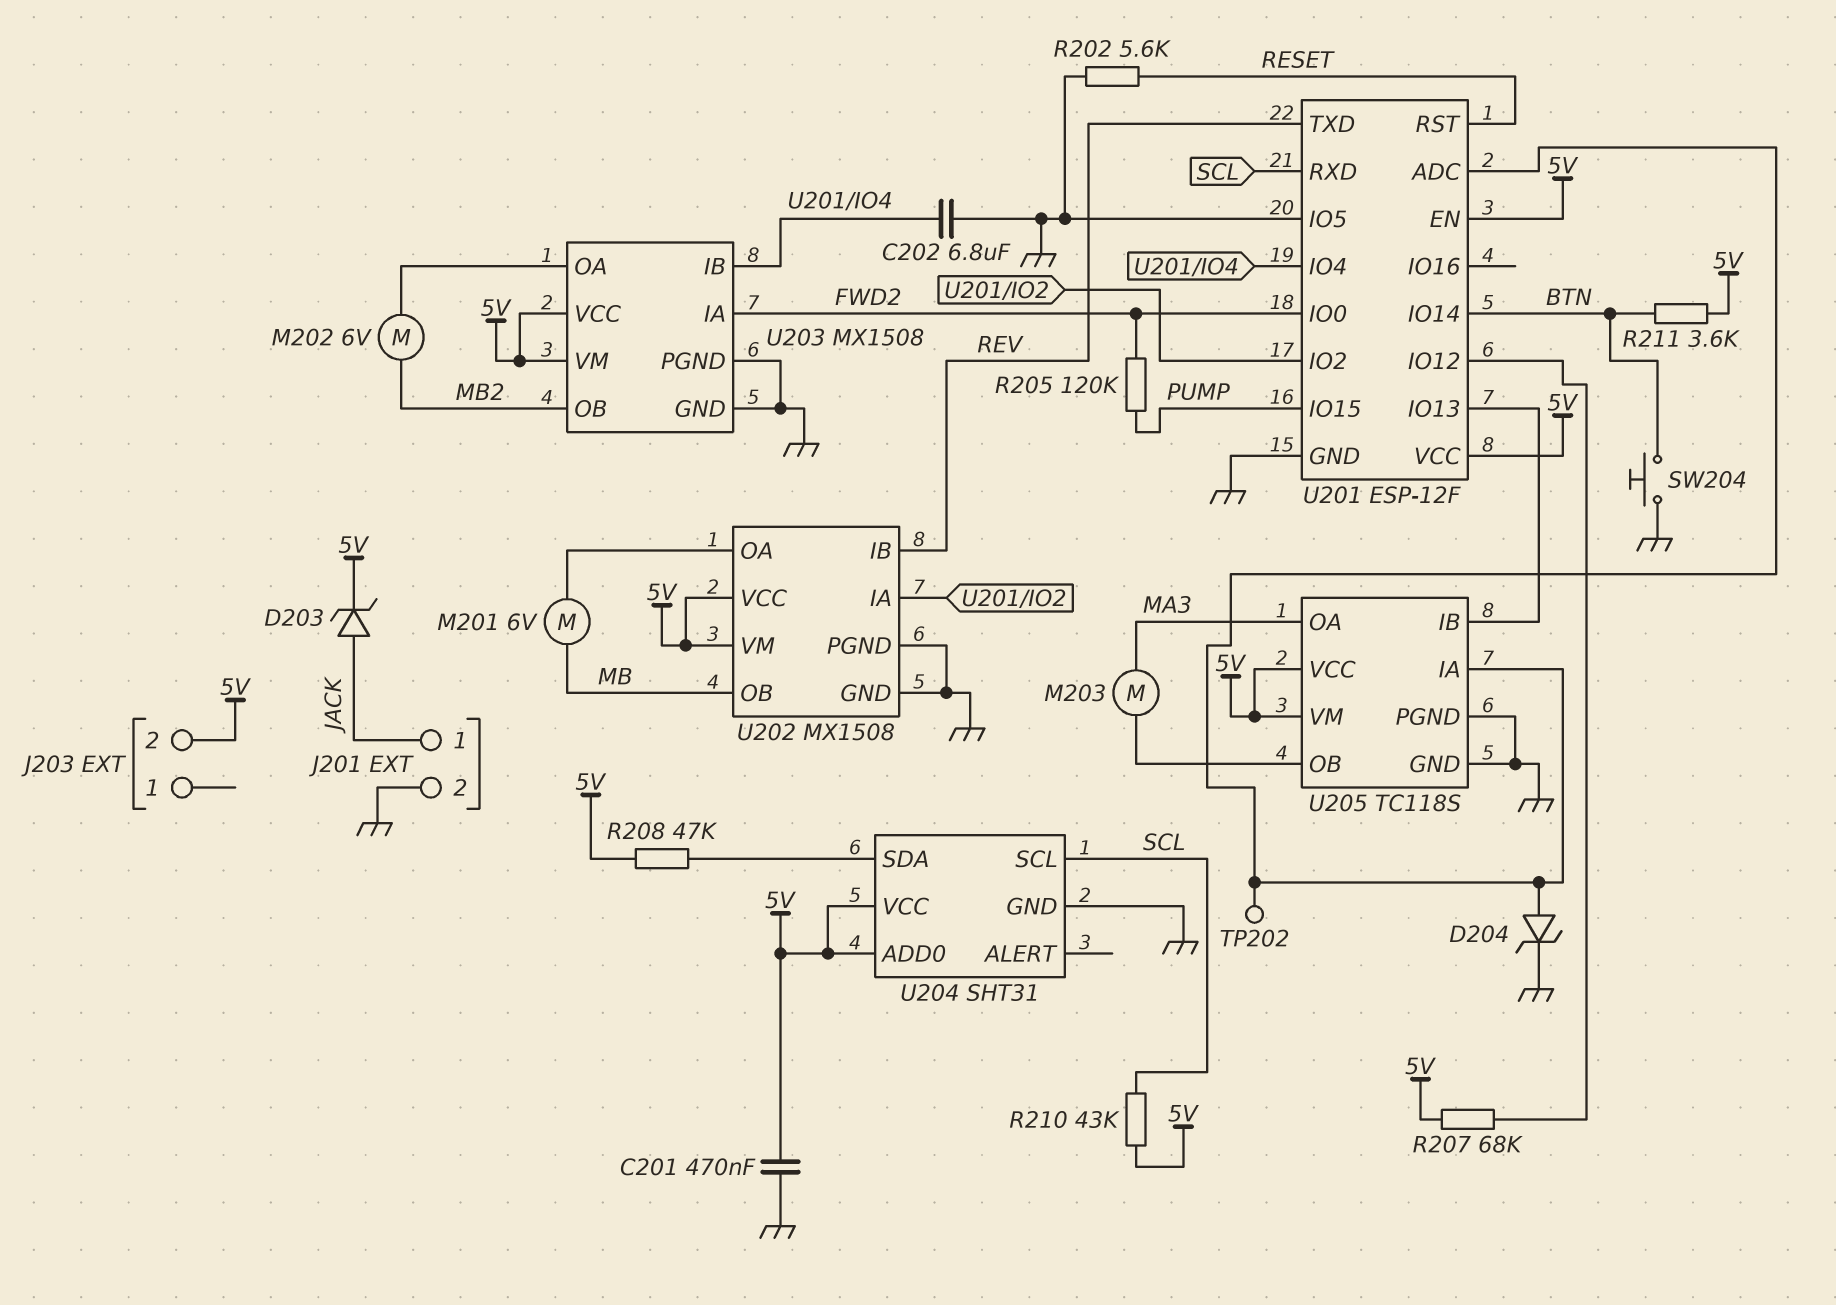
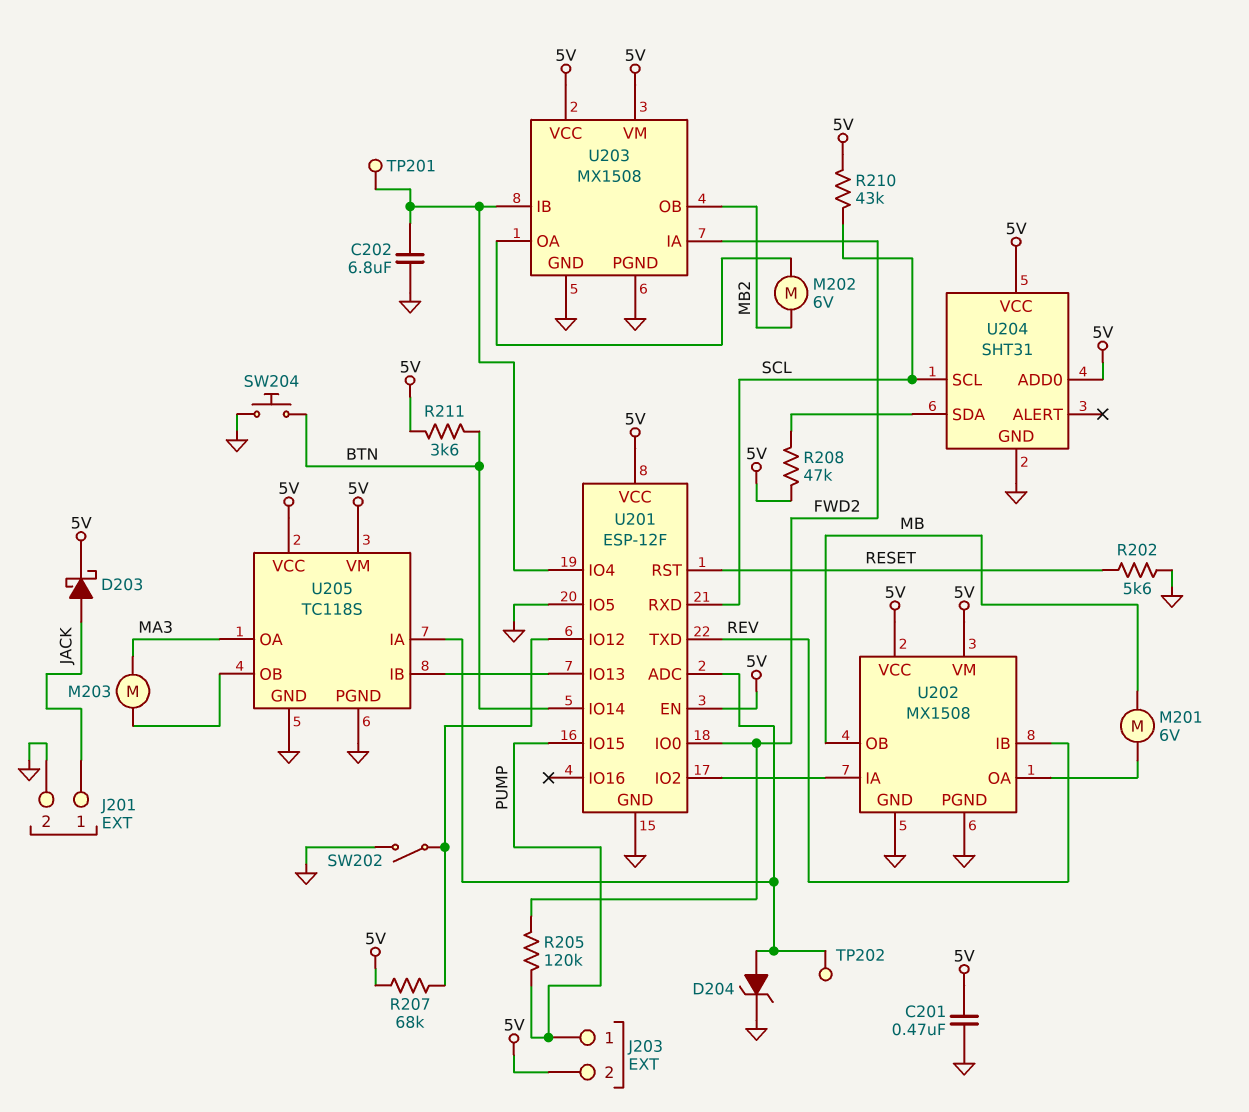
D203: zener (A JACK, K 5V) -> schottky (A JACK, K 5V)
J203 pin 1: none -> PUMP
SW202: none -> switch (GND, U201/IO12)
TP201: none -> test point (U201/IO4)

